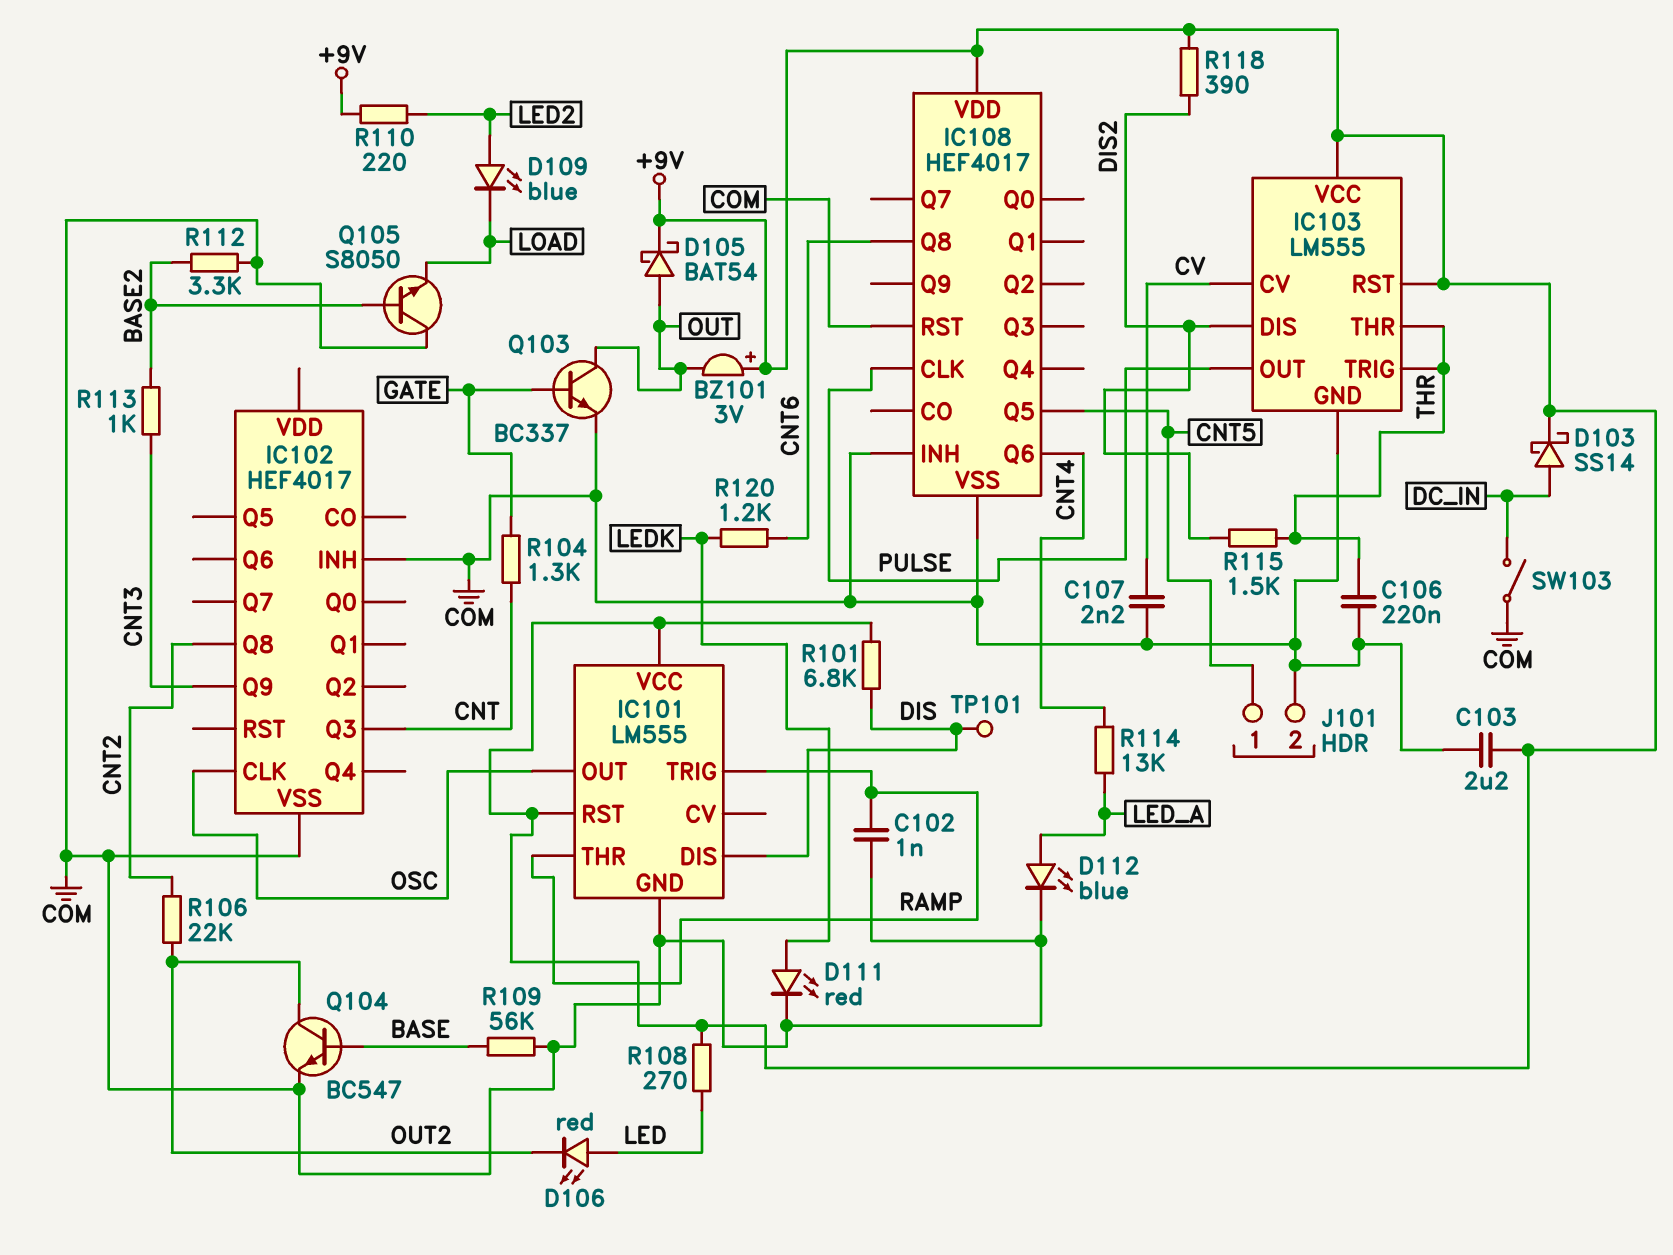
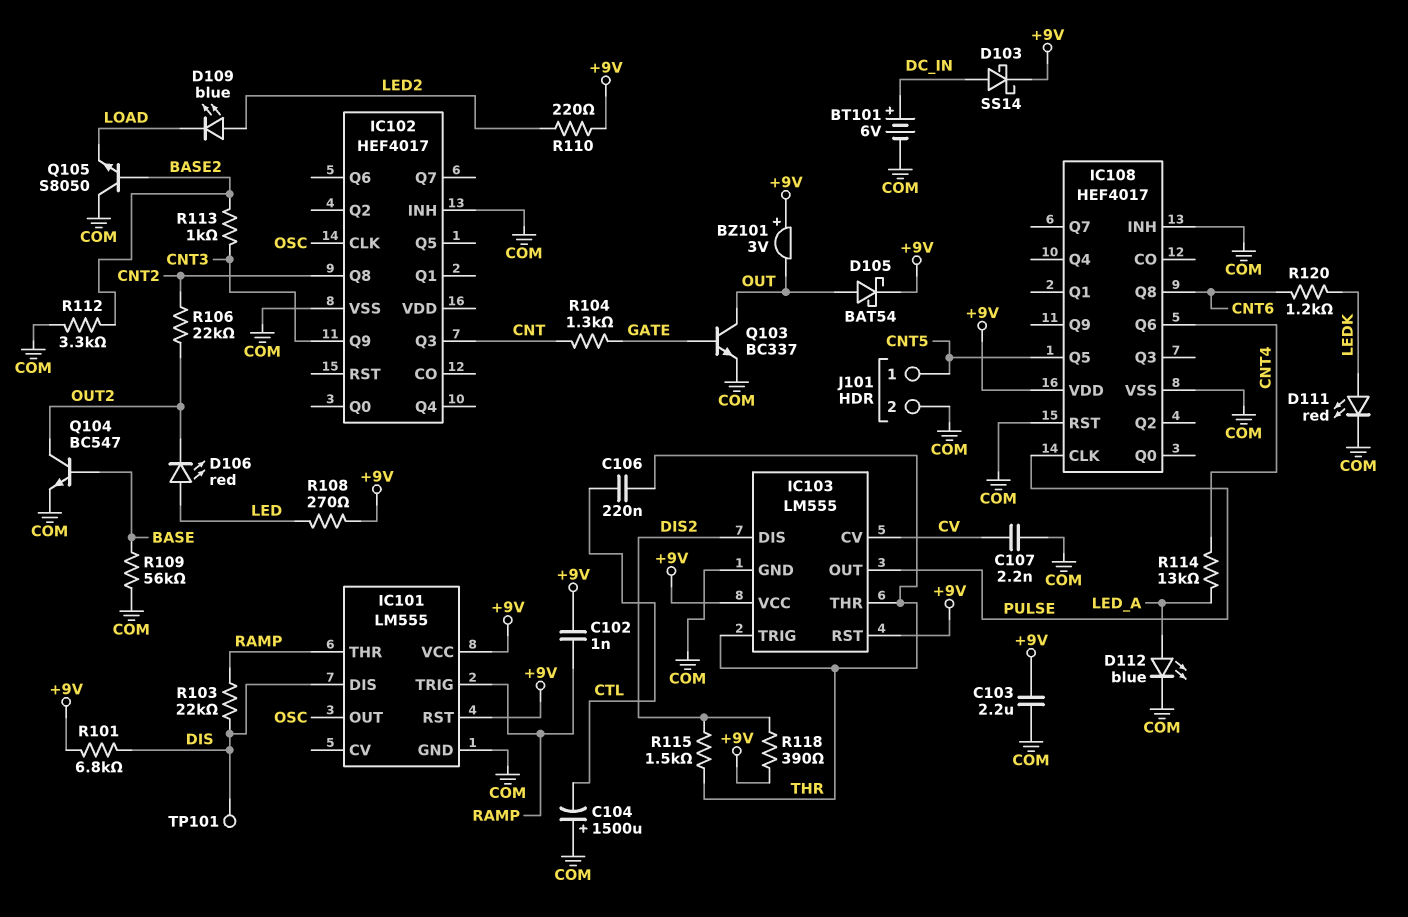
BT101: none -> 6V (plus DC_IN, minus COM)
C102: 1nF (COM, RAMP) -> 1nF (+9V, RAMP)
C104: none -> 1500uF (plus COM, minus CTL)
C106: 220nF (COM, THR) -> 220nF (CTL, THR)
R103: none -> 22k (DIS, RAMP)
SW103: switch (COM, DC_IN) -> none

